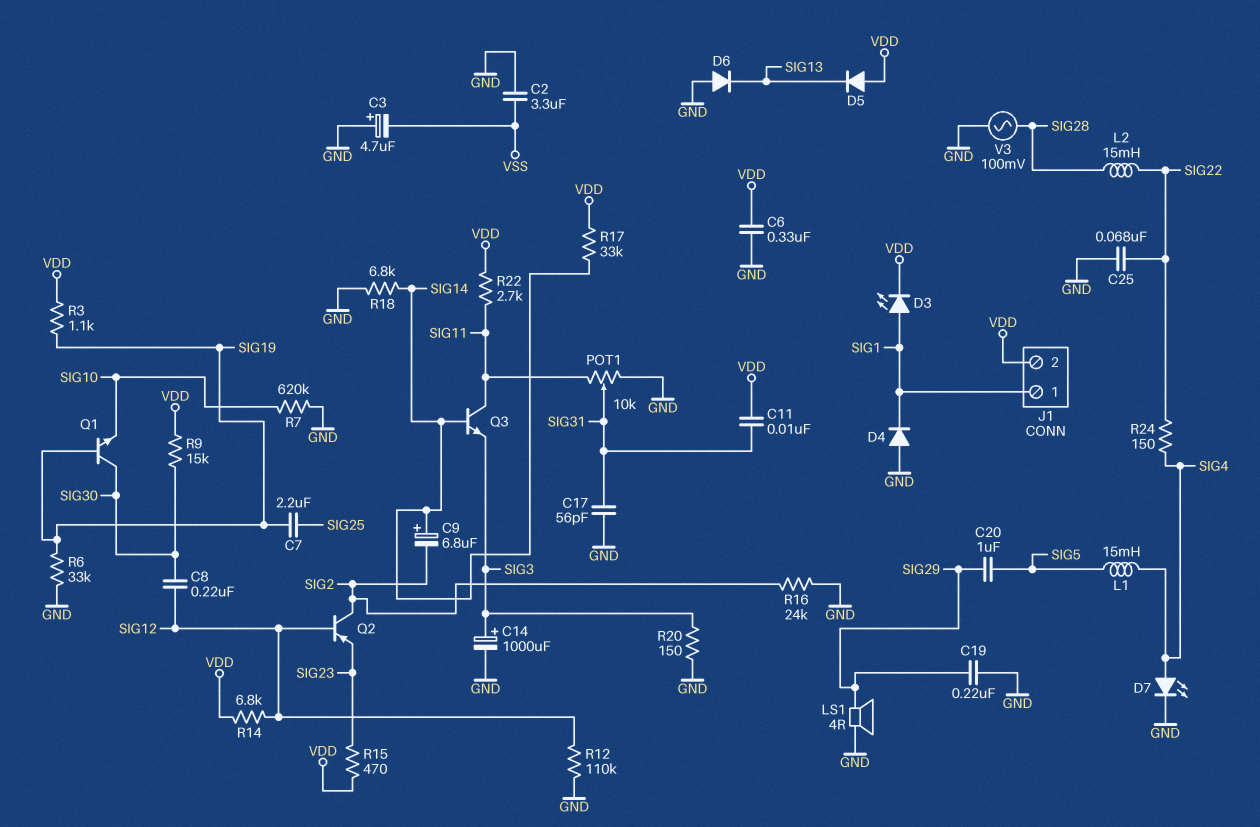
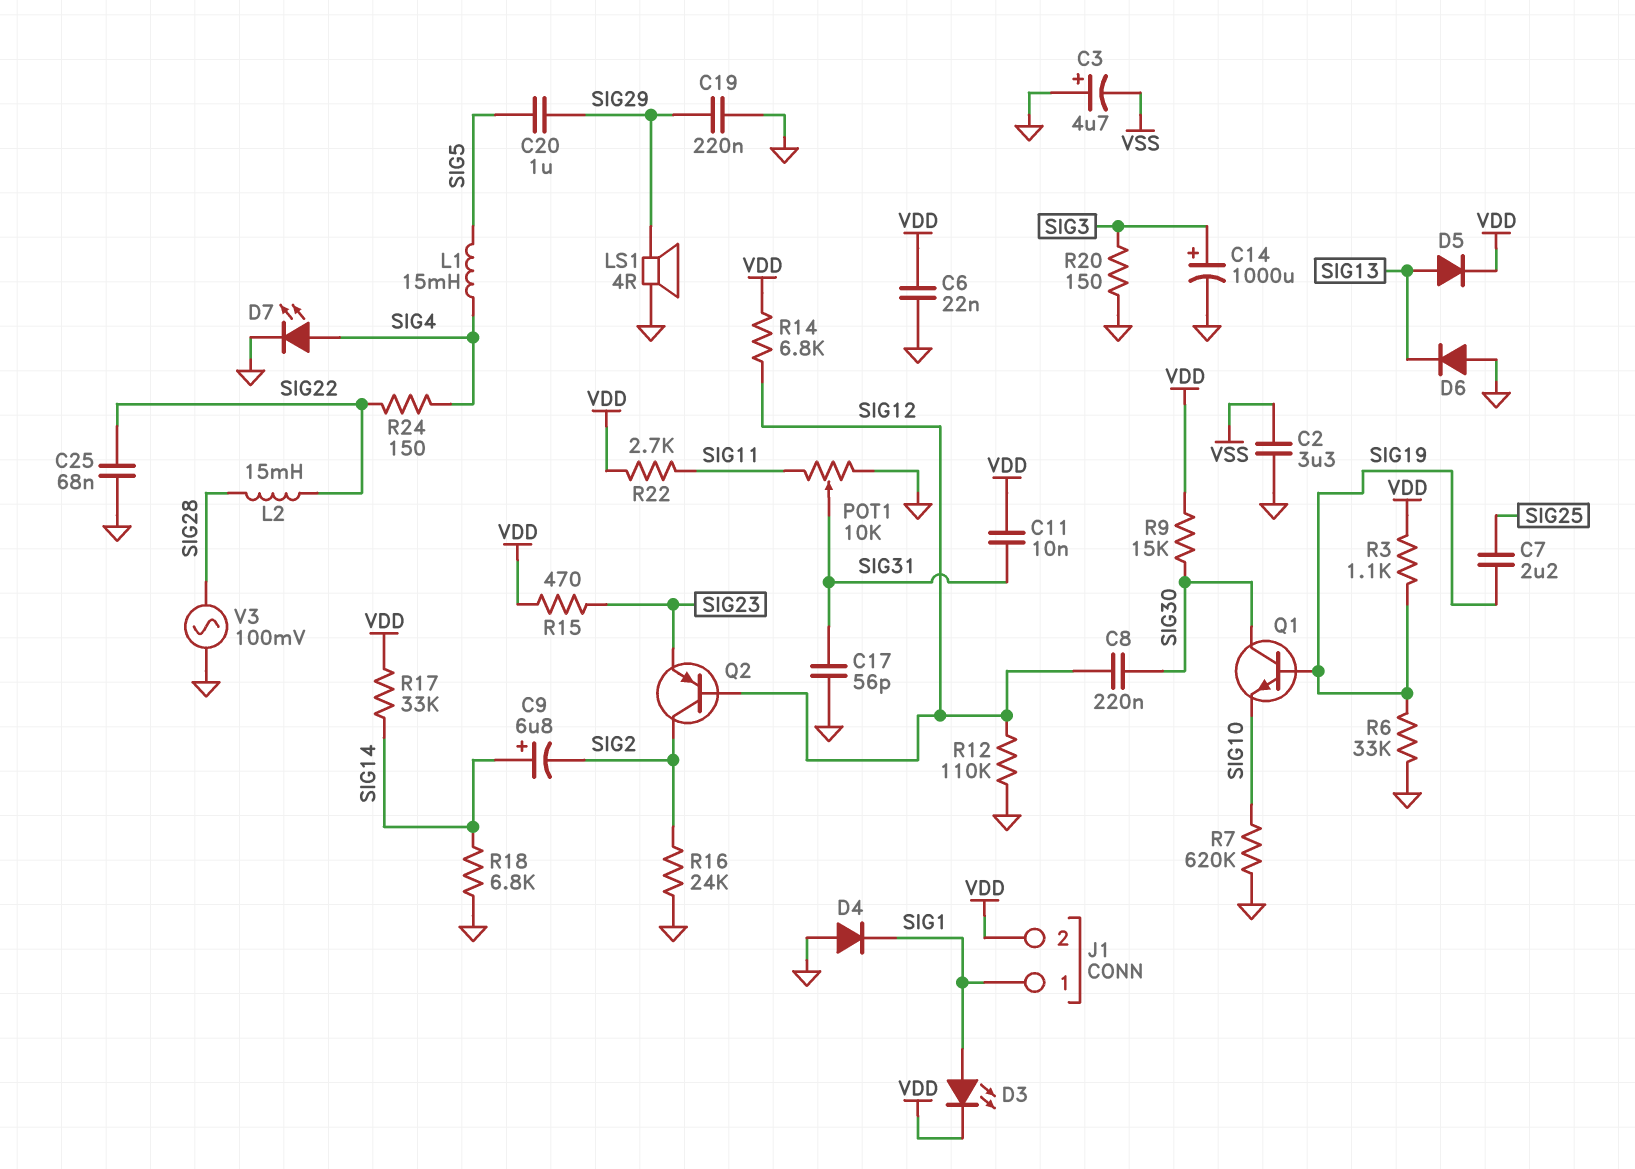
C6: 330nF (GND, VDD) -> 22nF (GND, VDD)
D5: diode (A VDD, K SIG13) -> diode (A SIG13, K VDD)
Q3: NPN (B SIG14, C SIG11, E SIG3) -> none

